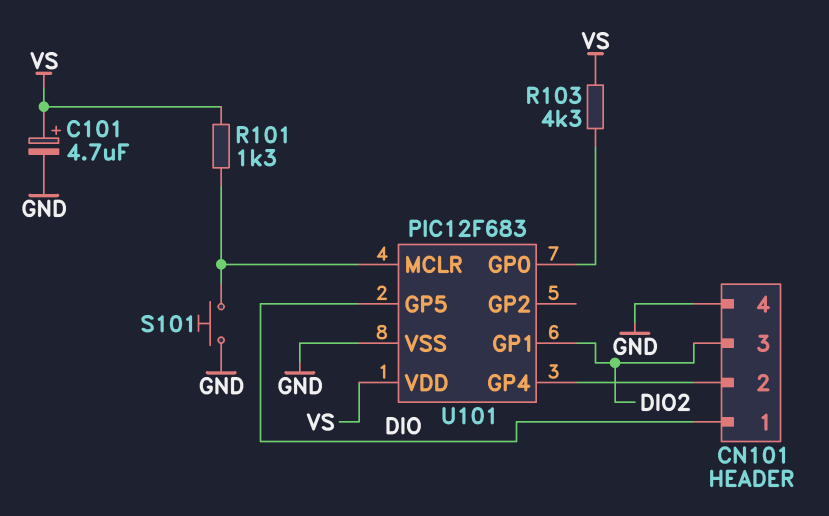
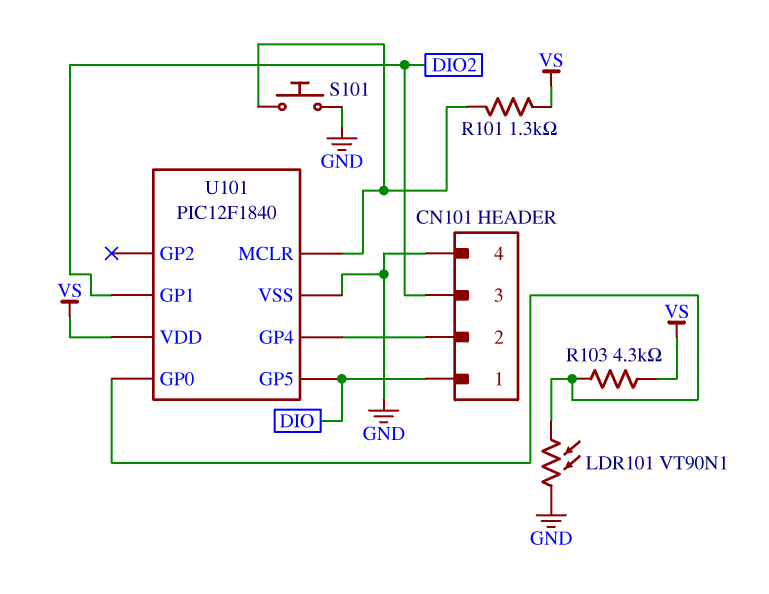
C101: 4.7uF (plus VS, minus GND) -> none
LDR101: none -> VT90N1 (GND, U101/GP0)
U101: PIC12F683 -> PIC12F1840

